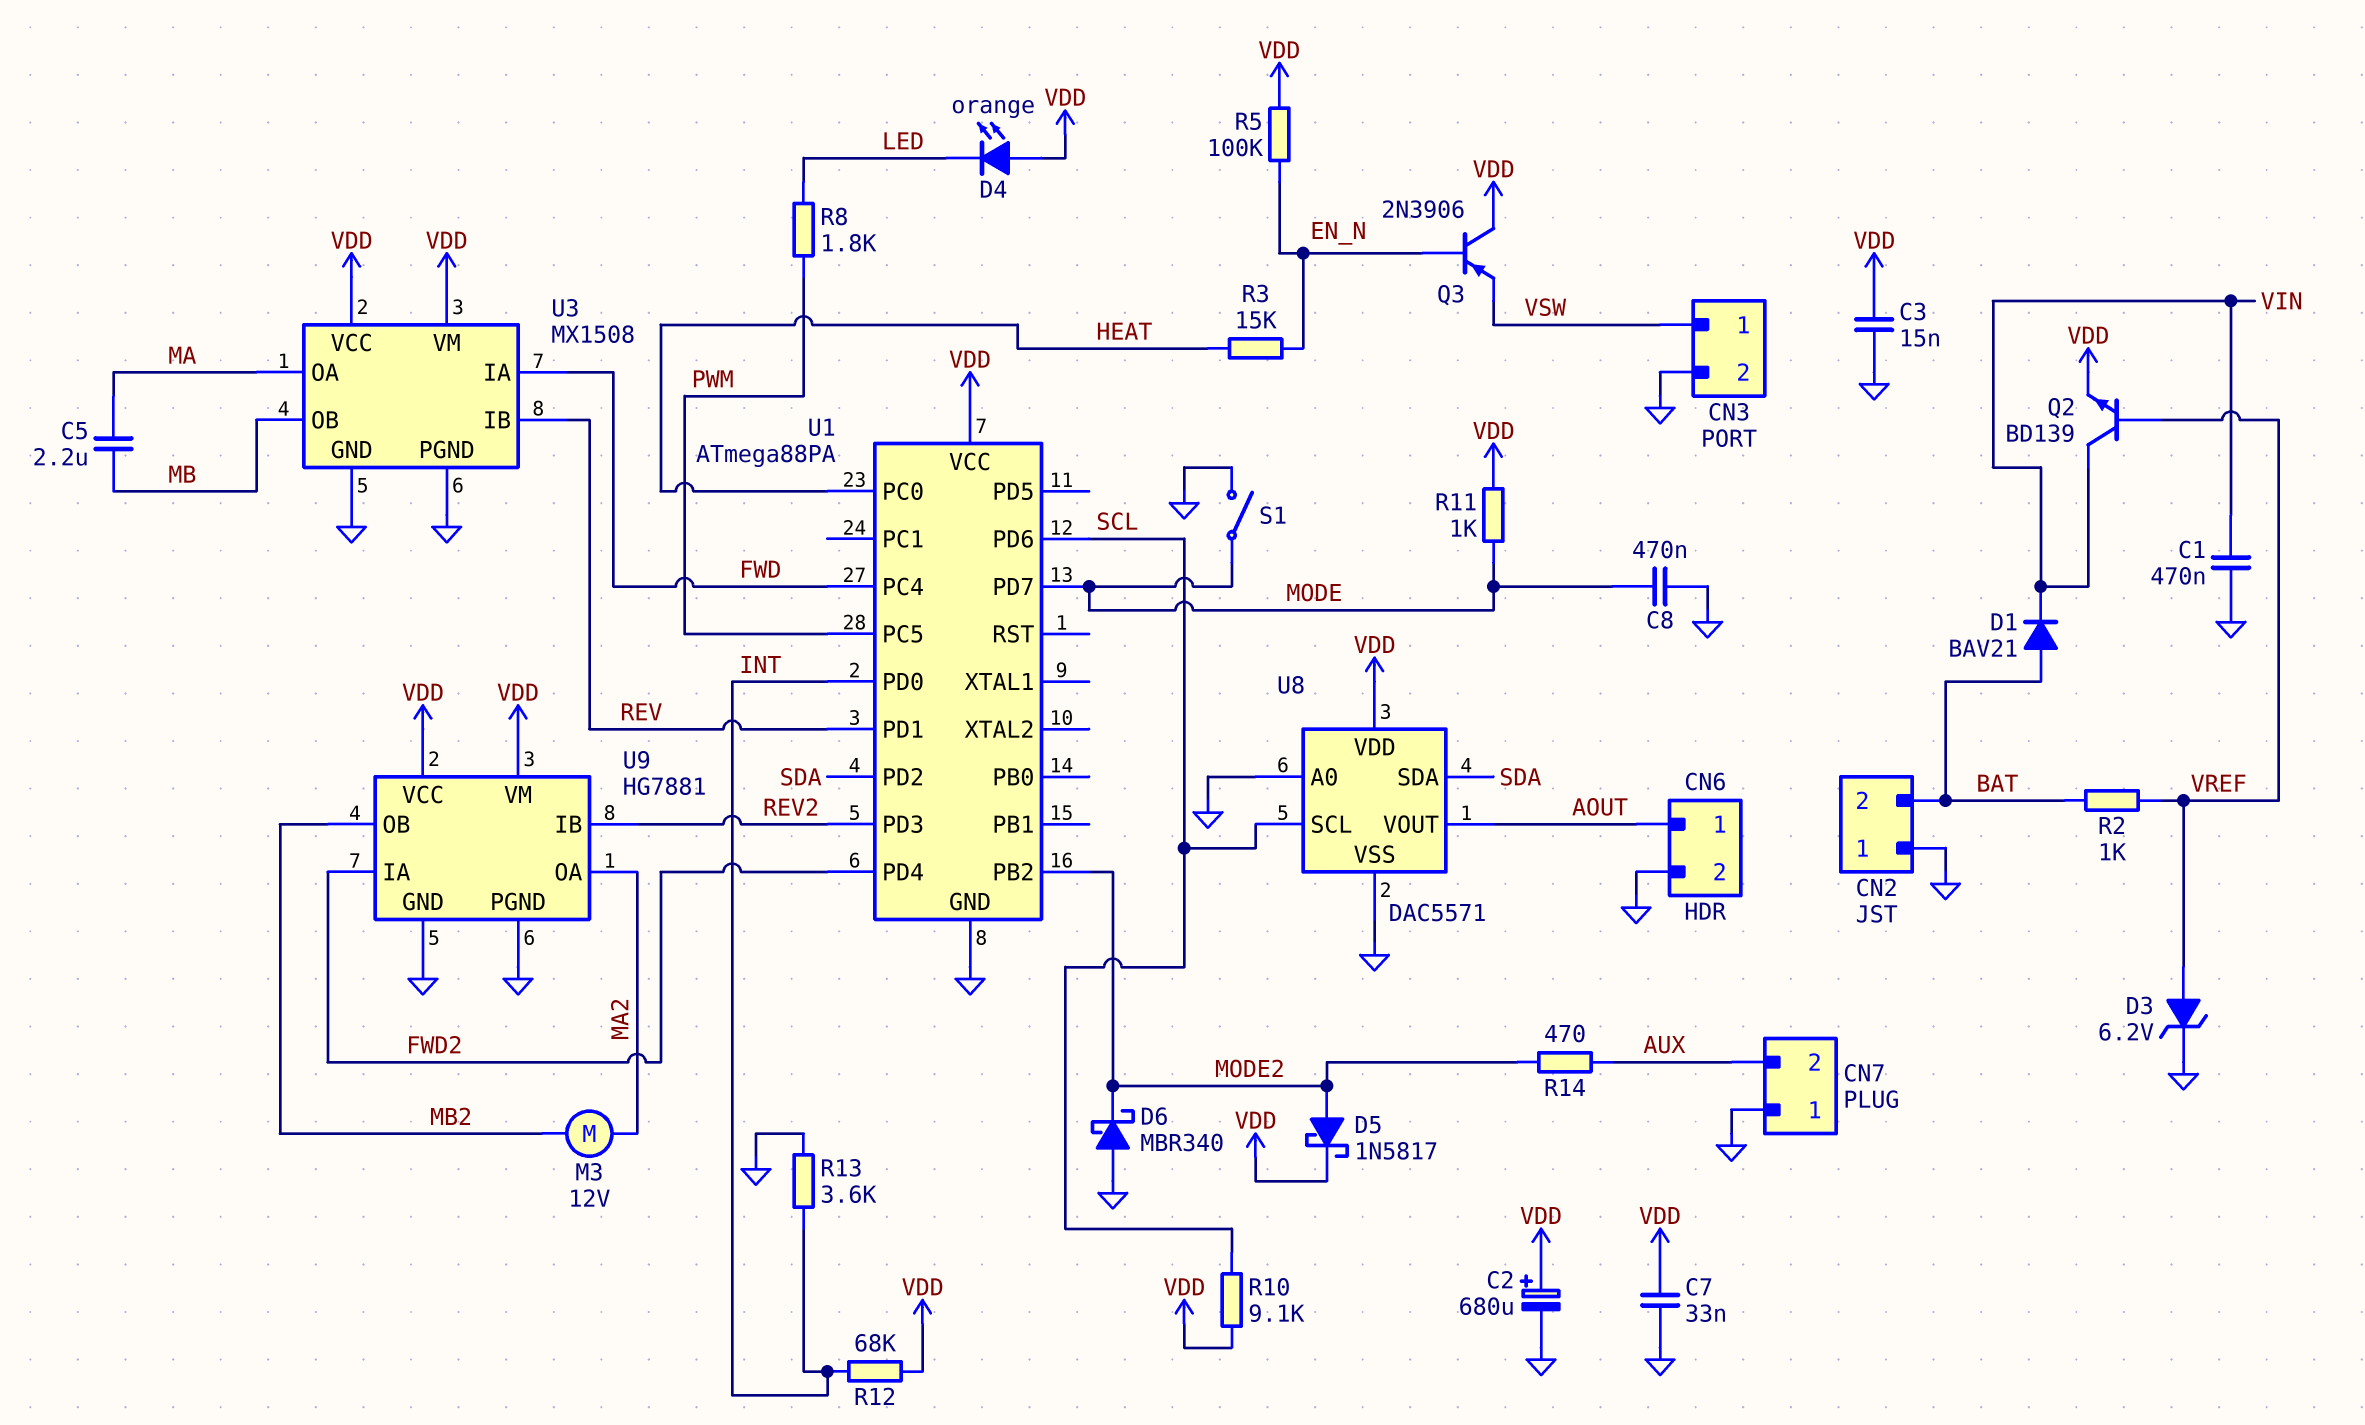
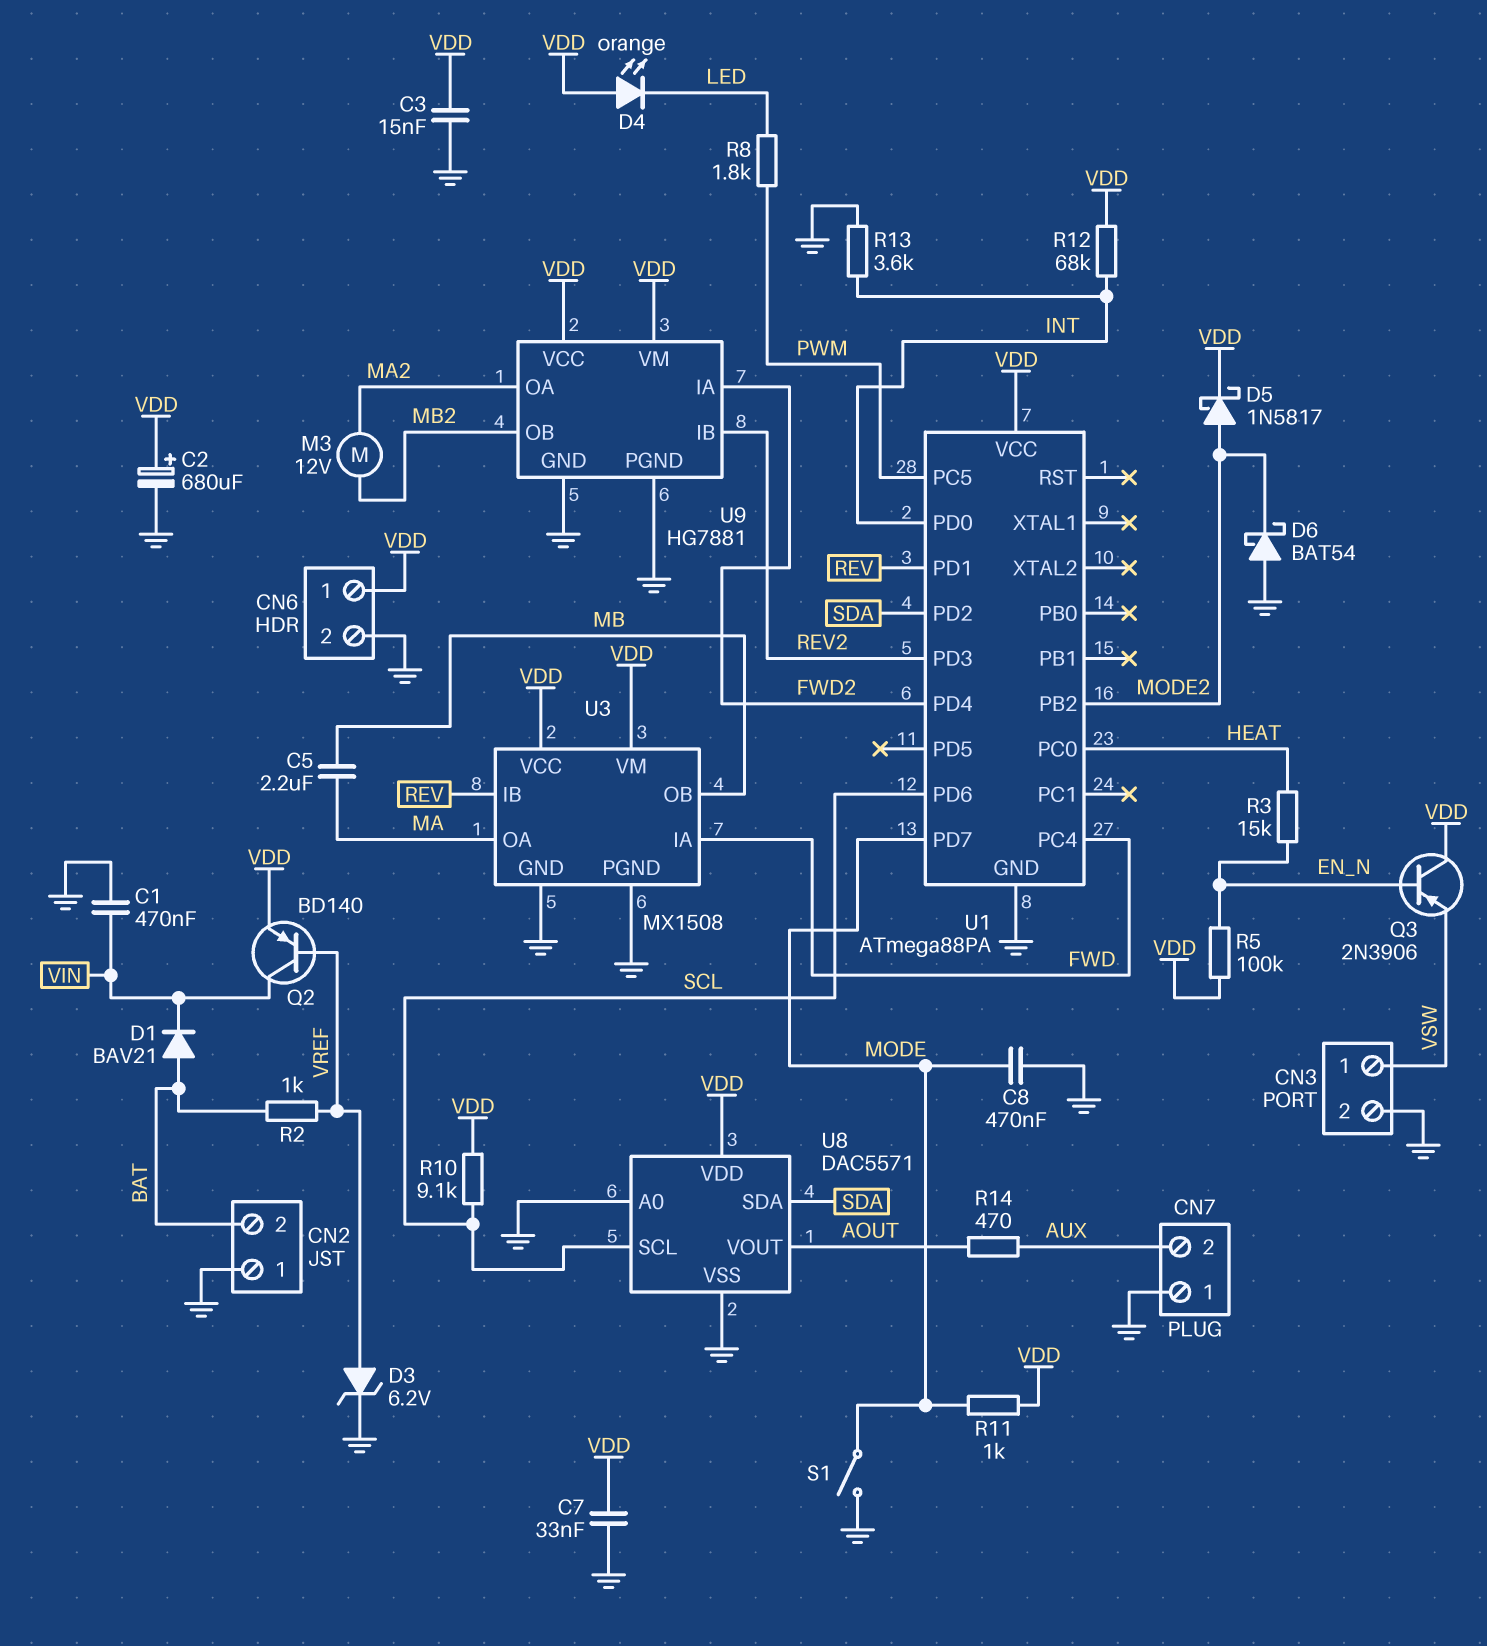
CN6 pin 1: AOUT -> VDD
D6: schottky MBR340 (A GND, K MODE2) -> schottky BAT54 (A GND, K MODE2)
Q2: NPN BD139 (B VREF, C VIN, E VDD) -> PNP BD140 (B VREF, C VIN, E VDD)
R14: 470 (AUX, MODE2) -> 470 (AOUT, AUX)

